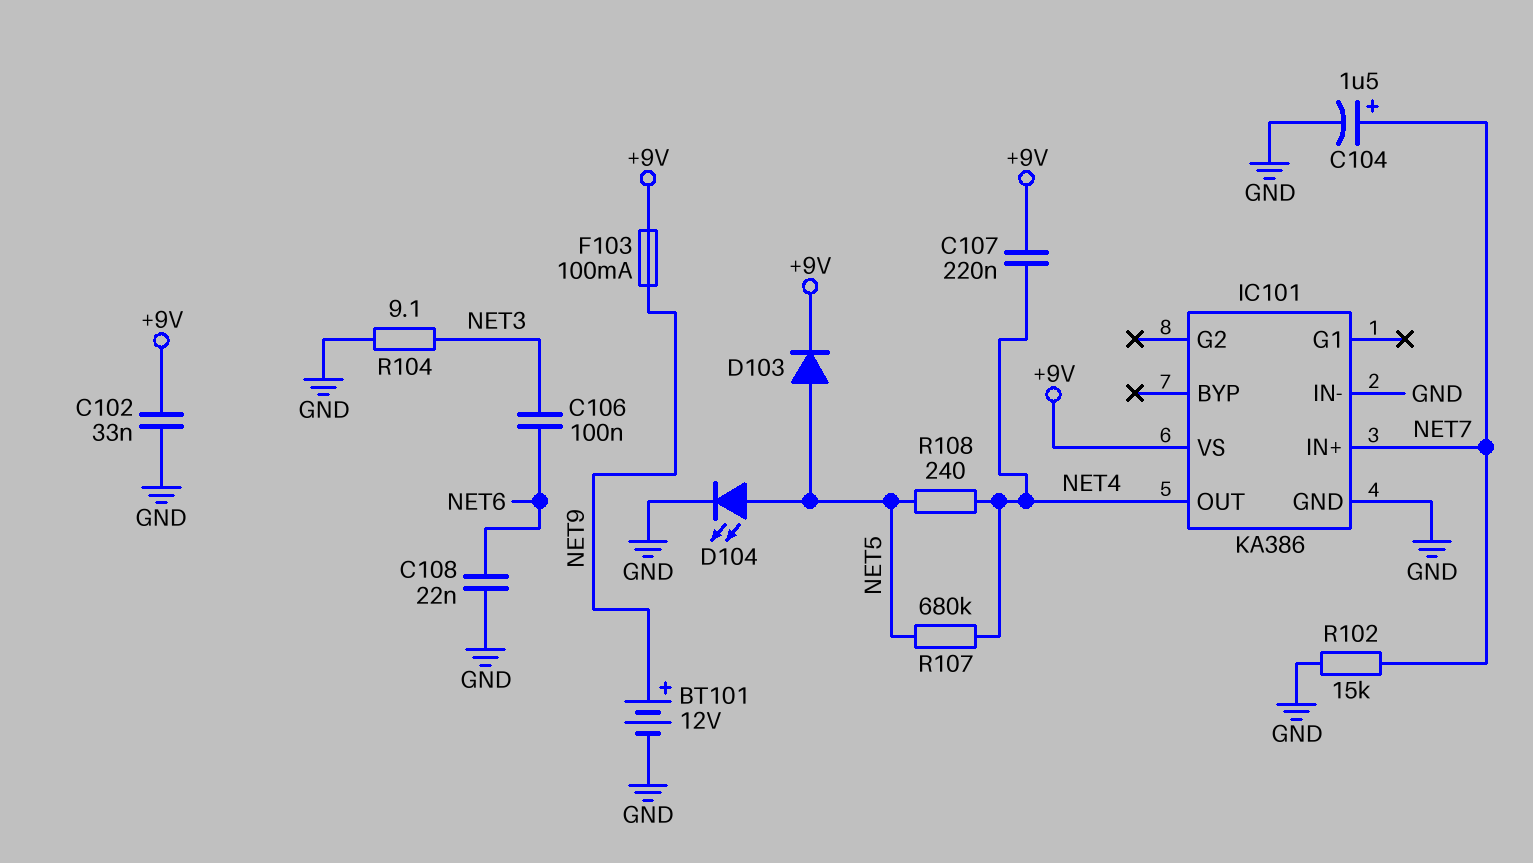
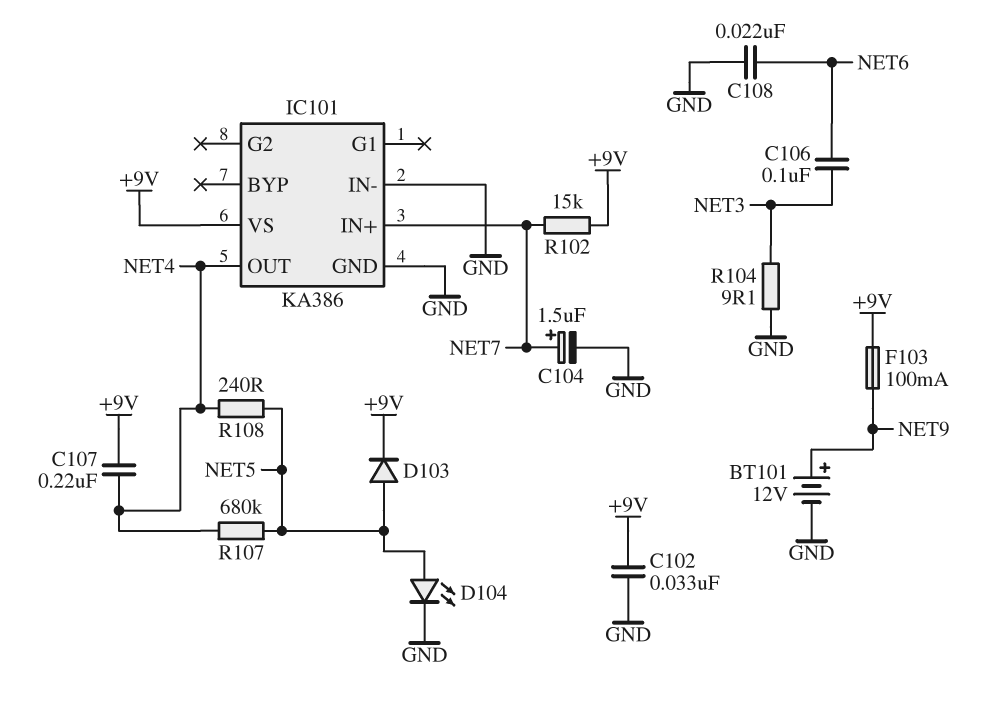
R102: 15k (GND, NET7) -> 15k (+9V, NET7)

